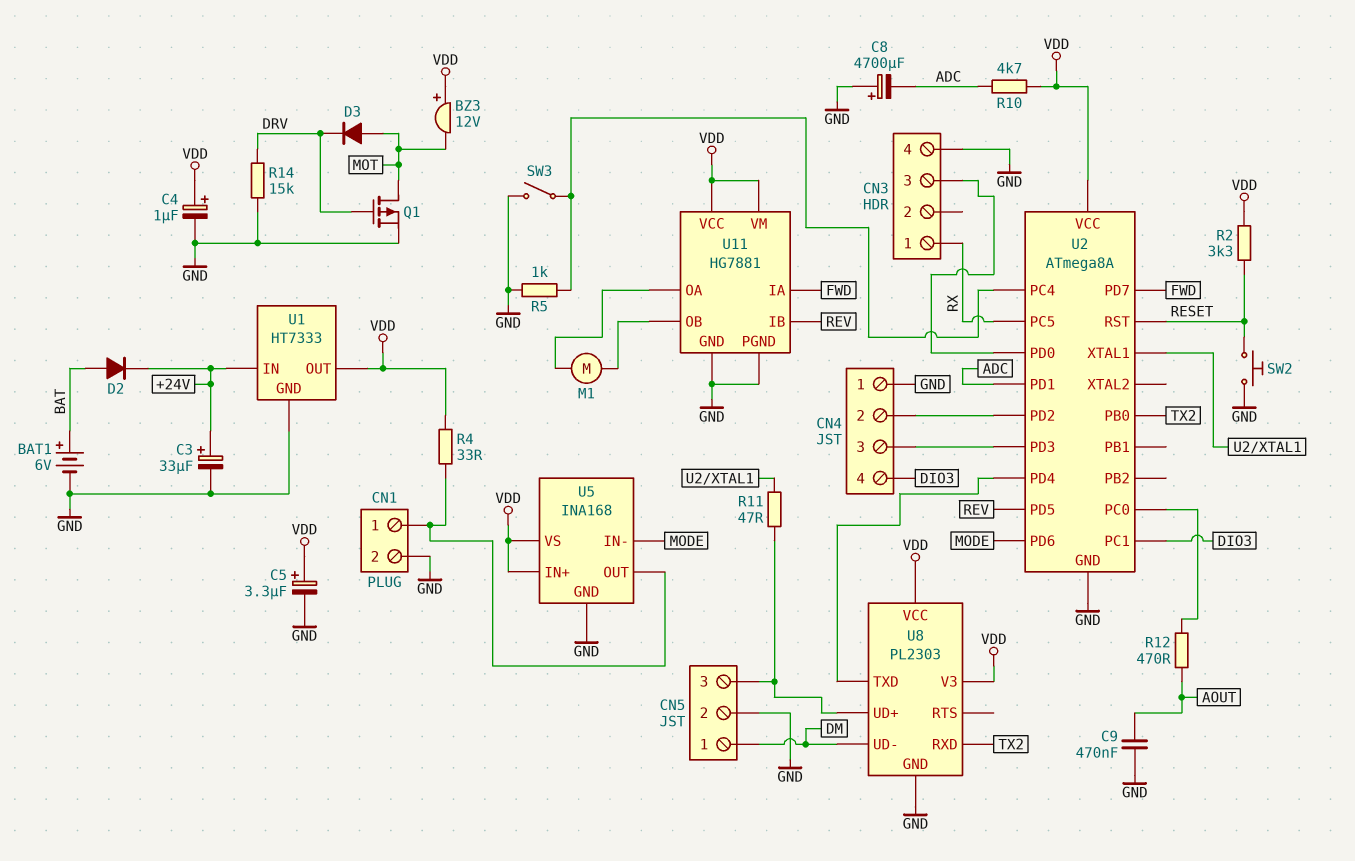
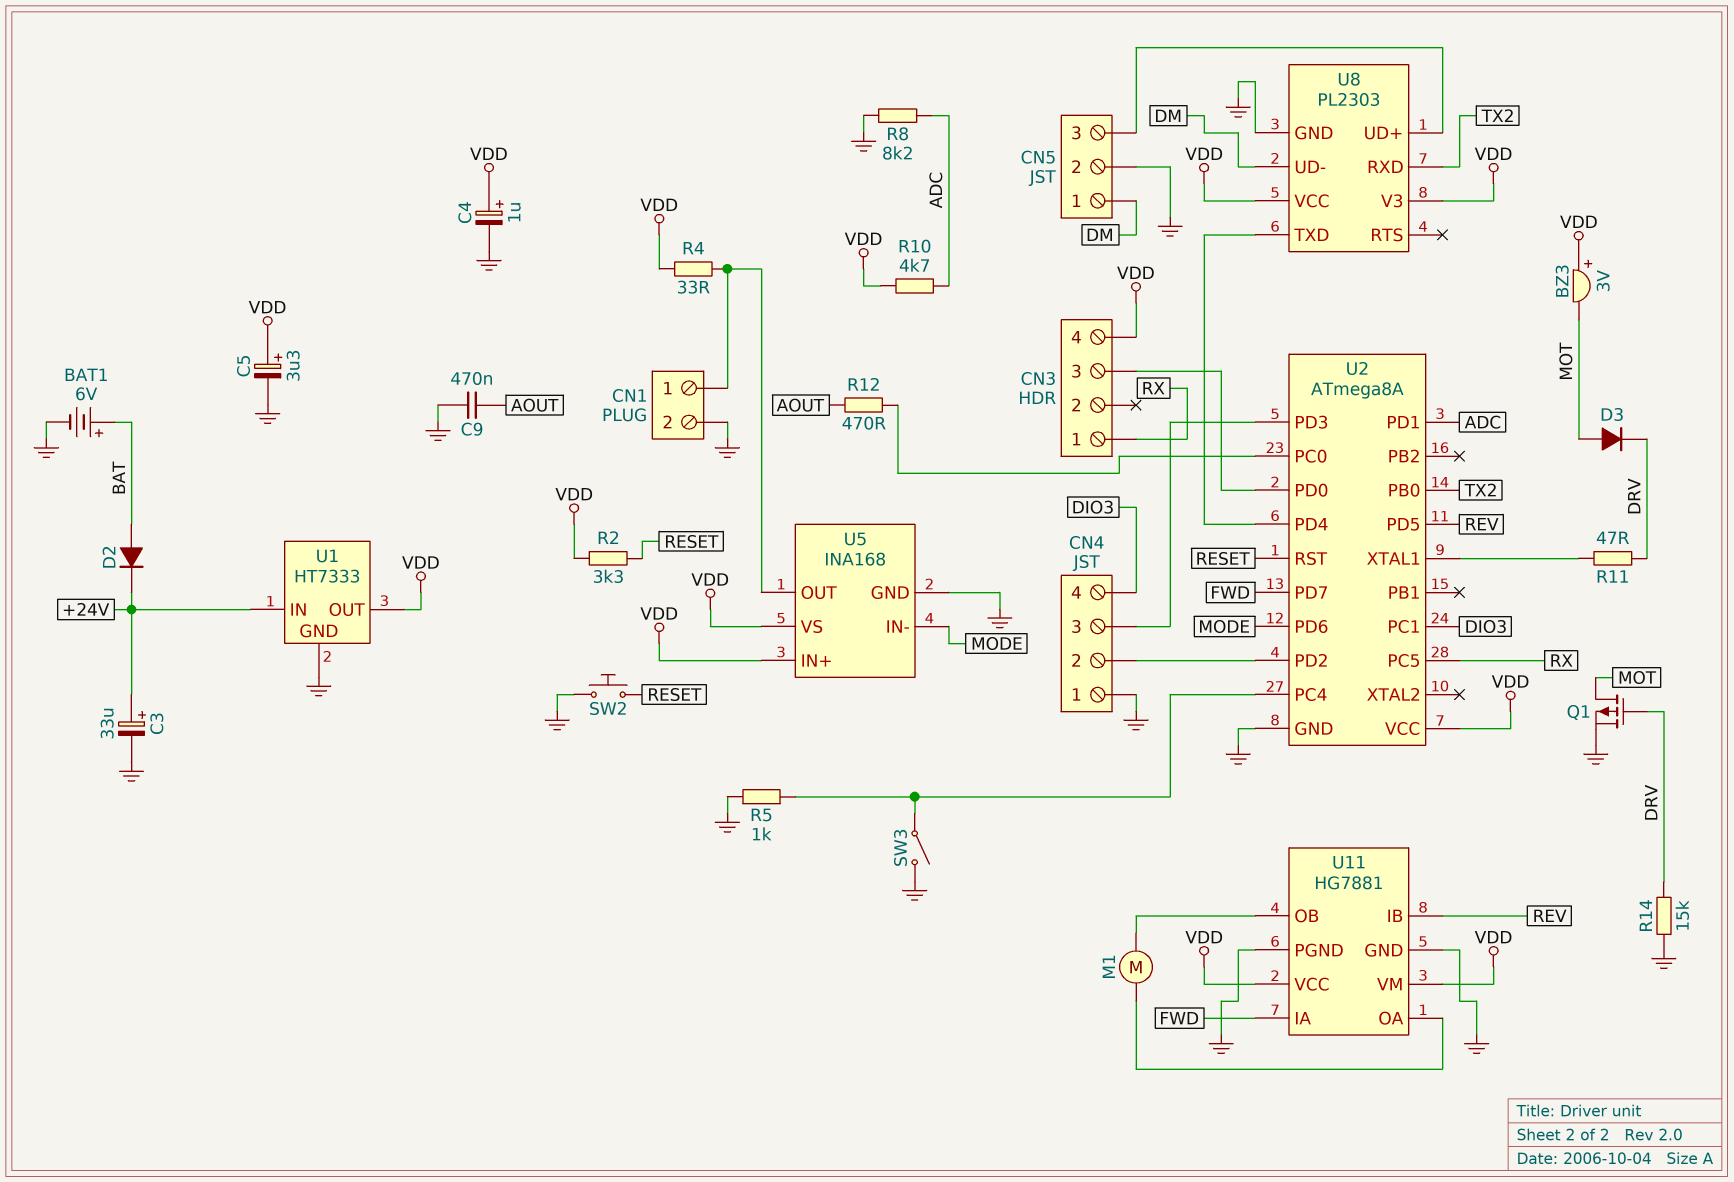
BZ3: buzzer 12V (plus VDD, minus MOT) -> buzzer 3V (plus VDD, minus MOT)
C8: 4700uF (plus GND, minus ADC) -> none
CN3 pin 4: GND -> VDD
R8: none -> 8.2k (ADC, GND)
R11: 47 (CN5/3, U2/XTAL1) -> 47 (DRV, U2/XTAL1)

